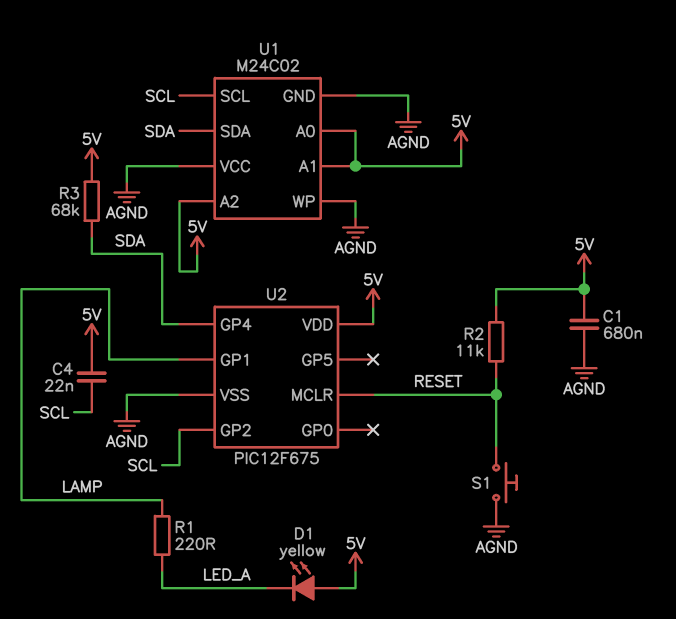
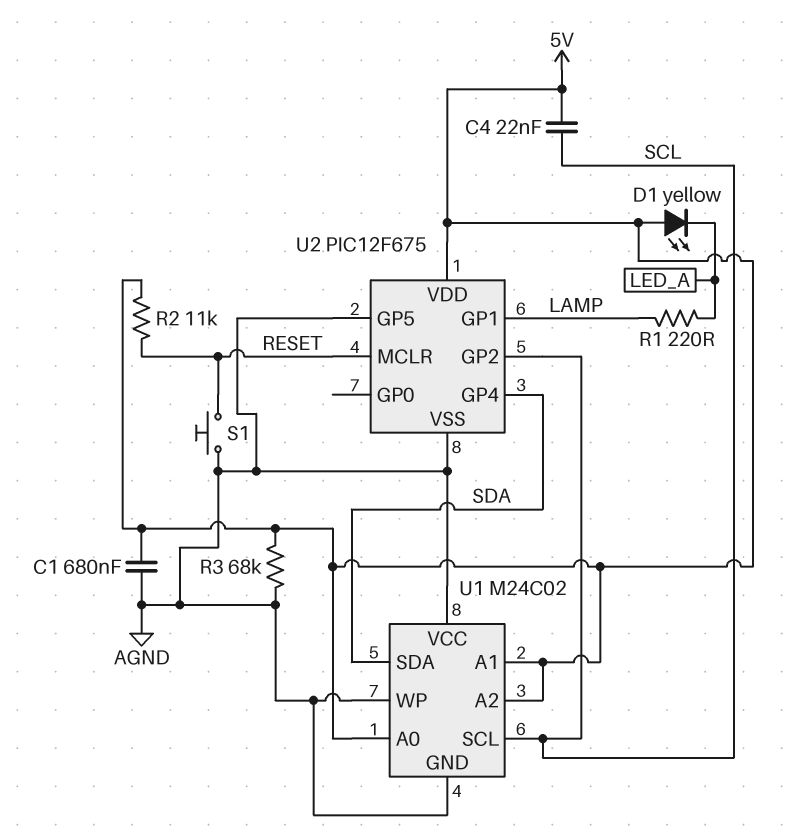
R3: 68k (5V, SDA) -> 68k (5V, AGND)
U2 pin GP5: none -> AGND

